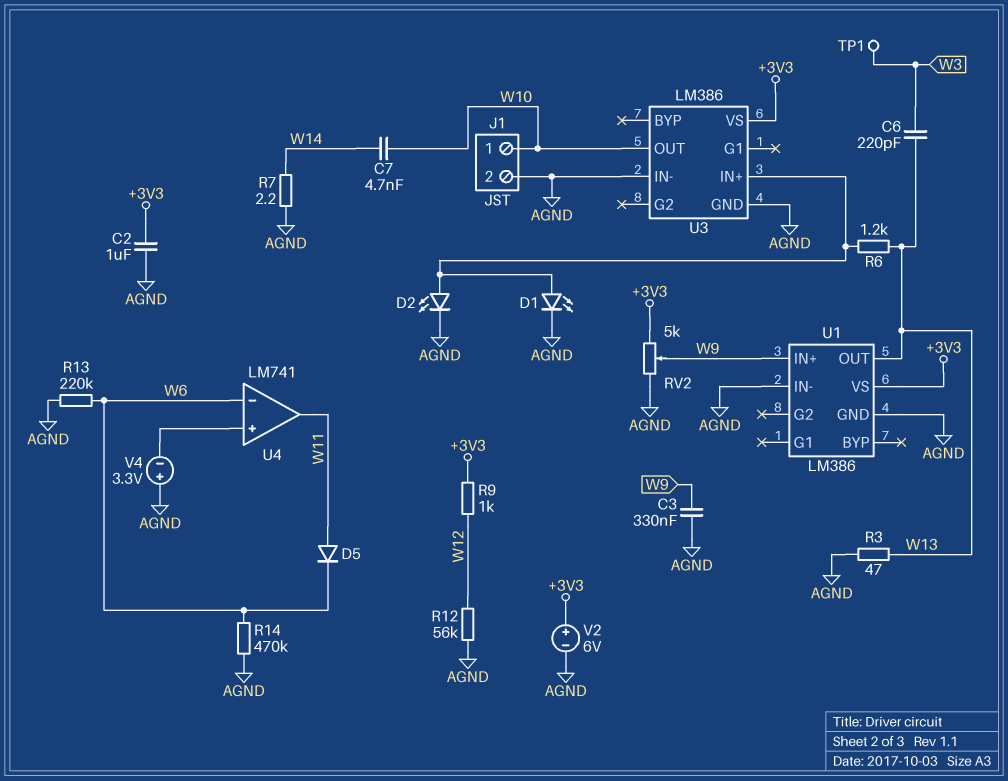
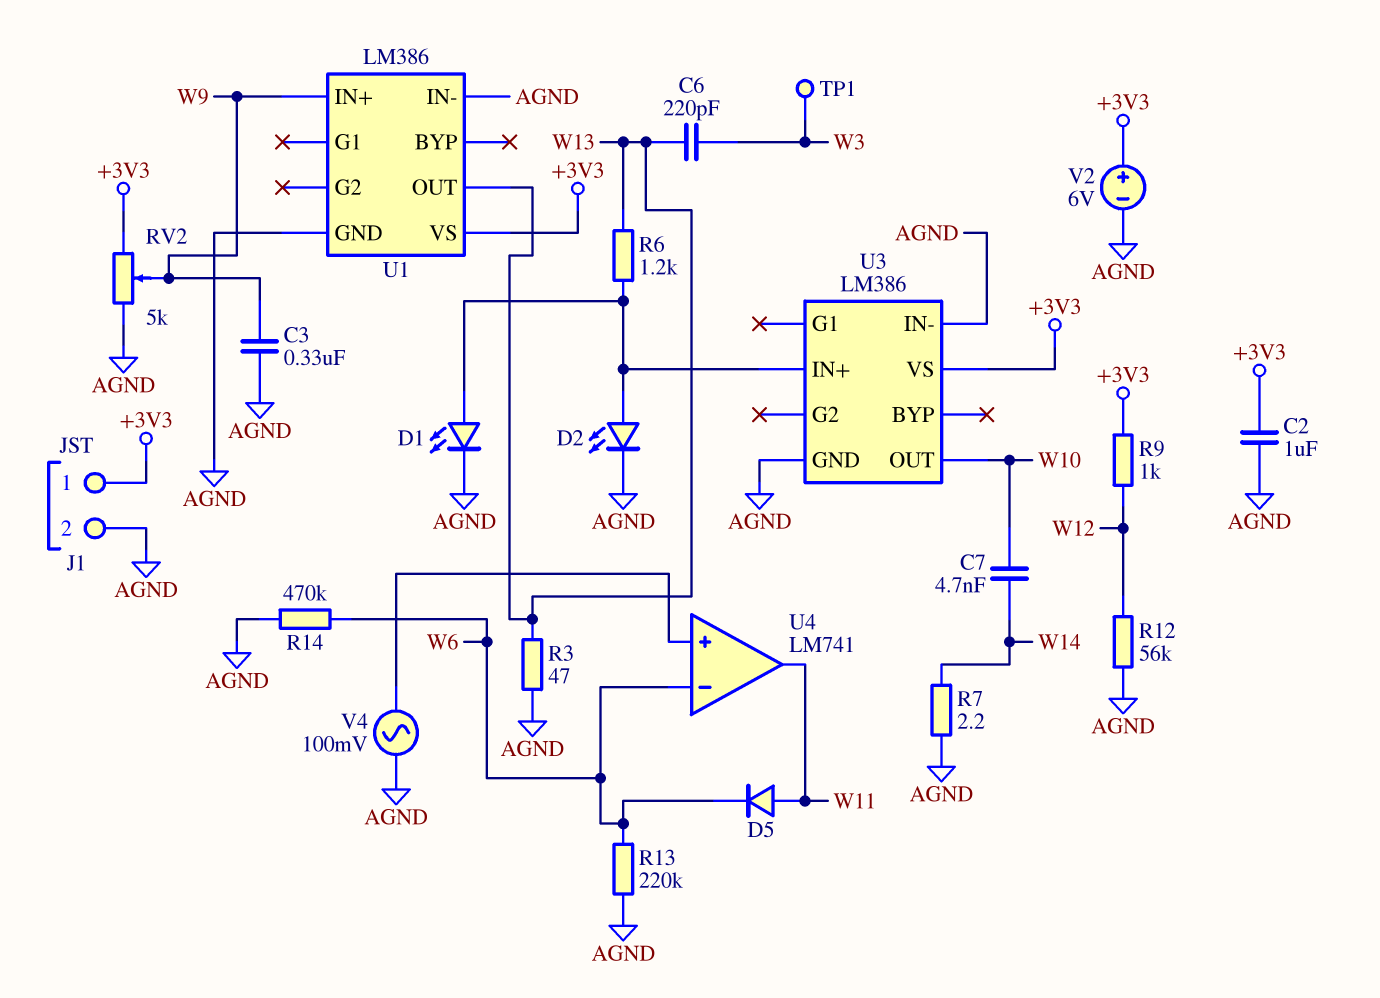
J1 pin 1: W10 -> +3V3
V4: 3.3V (plus AGND, minus U4/in+) -> AC 100mV (AGND, U4/in+)

